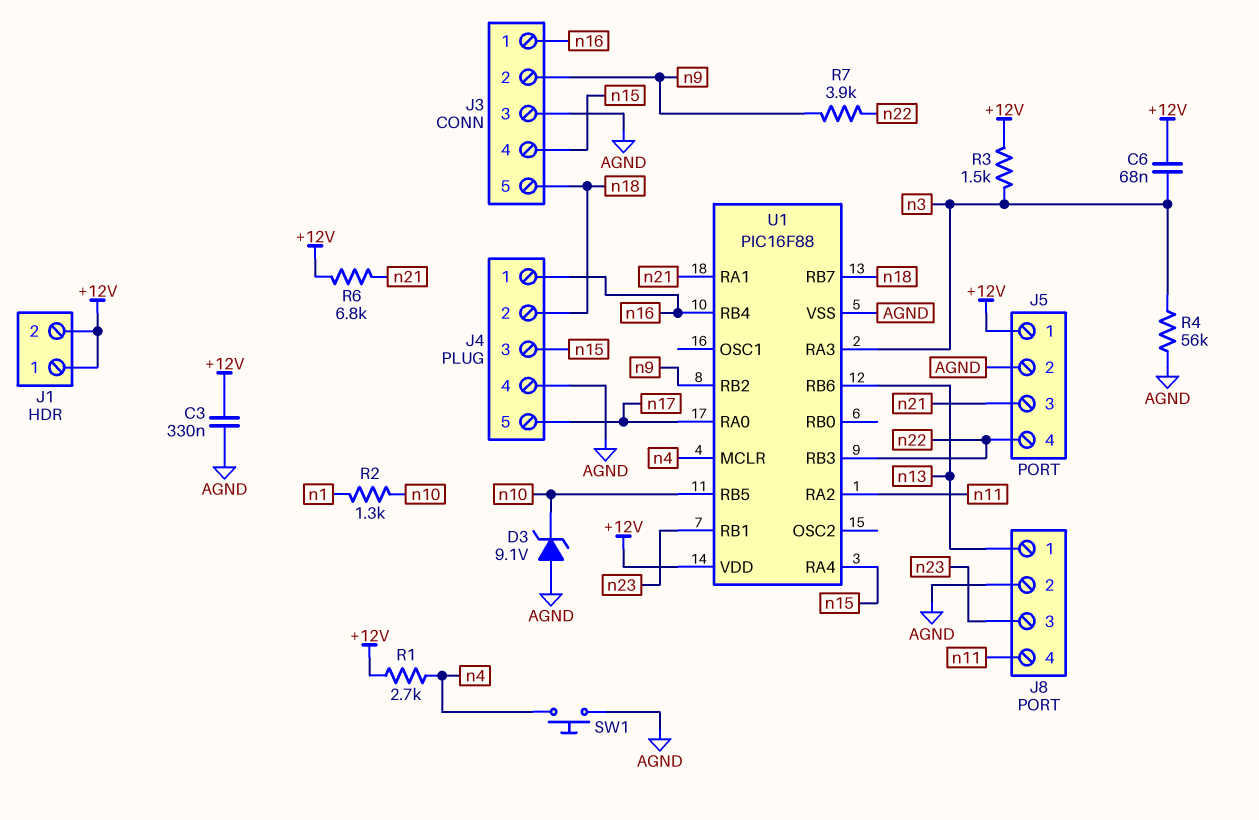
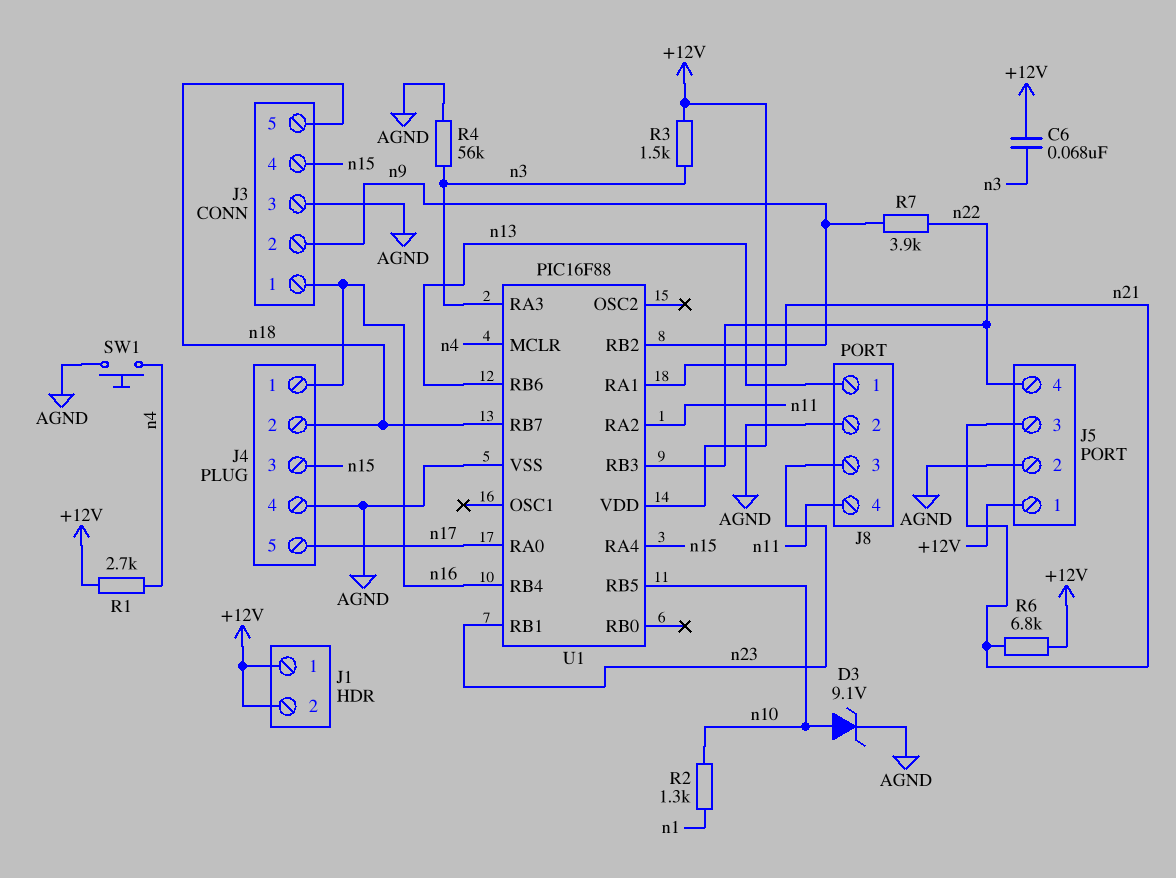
C3: 330nF (+12V, AGND) -> none
D3: zener 9.1V (A AGND, K n10) -> zener 9.1V (A n10, K AGND)

